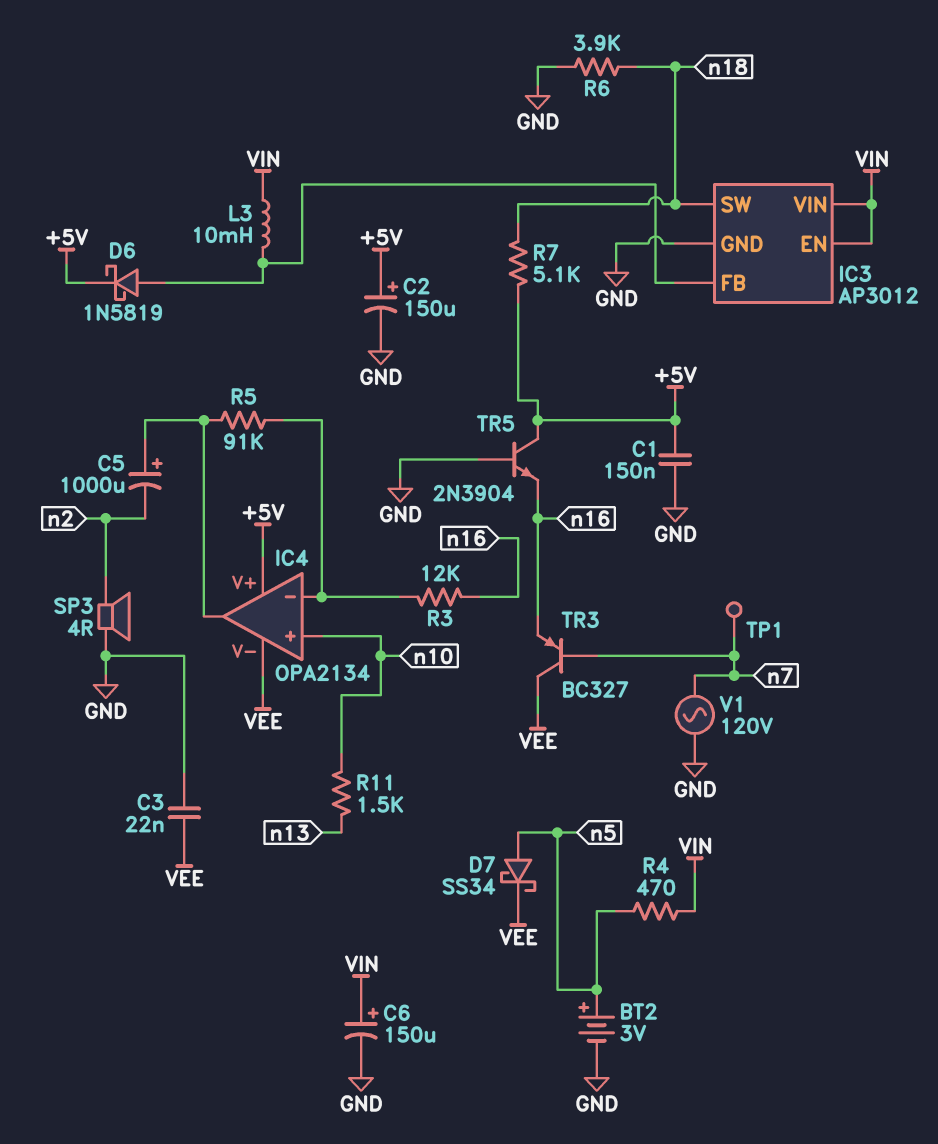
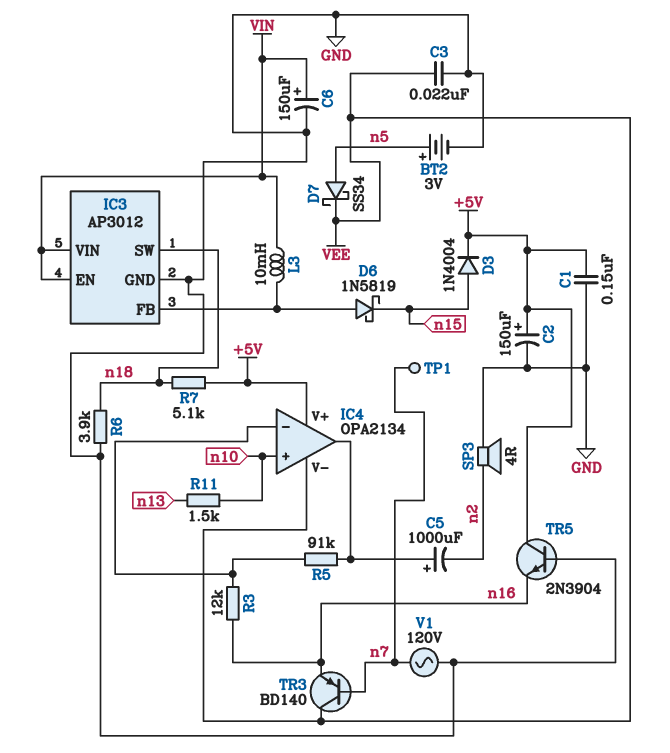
D3: none -> diode 1N4004 (A n15, K +5V)
D6: schottky 1N5819 (A IC3/FB, K +5V) -> schottky 1N5819 (A IC3/FB, K n15)
R4: 470 (VIN, n5) -> none
TR3: PNP BC327 (B n7, C VEE, E n16) -> PNP BD140 (B n7, C VEE, E n16)

